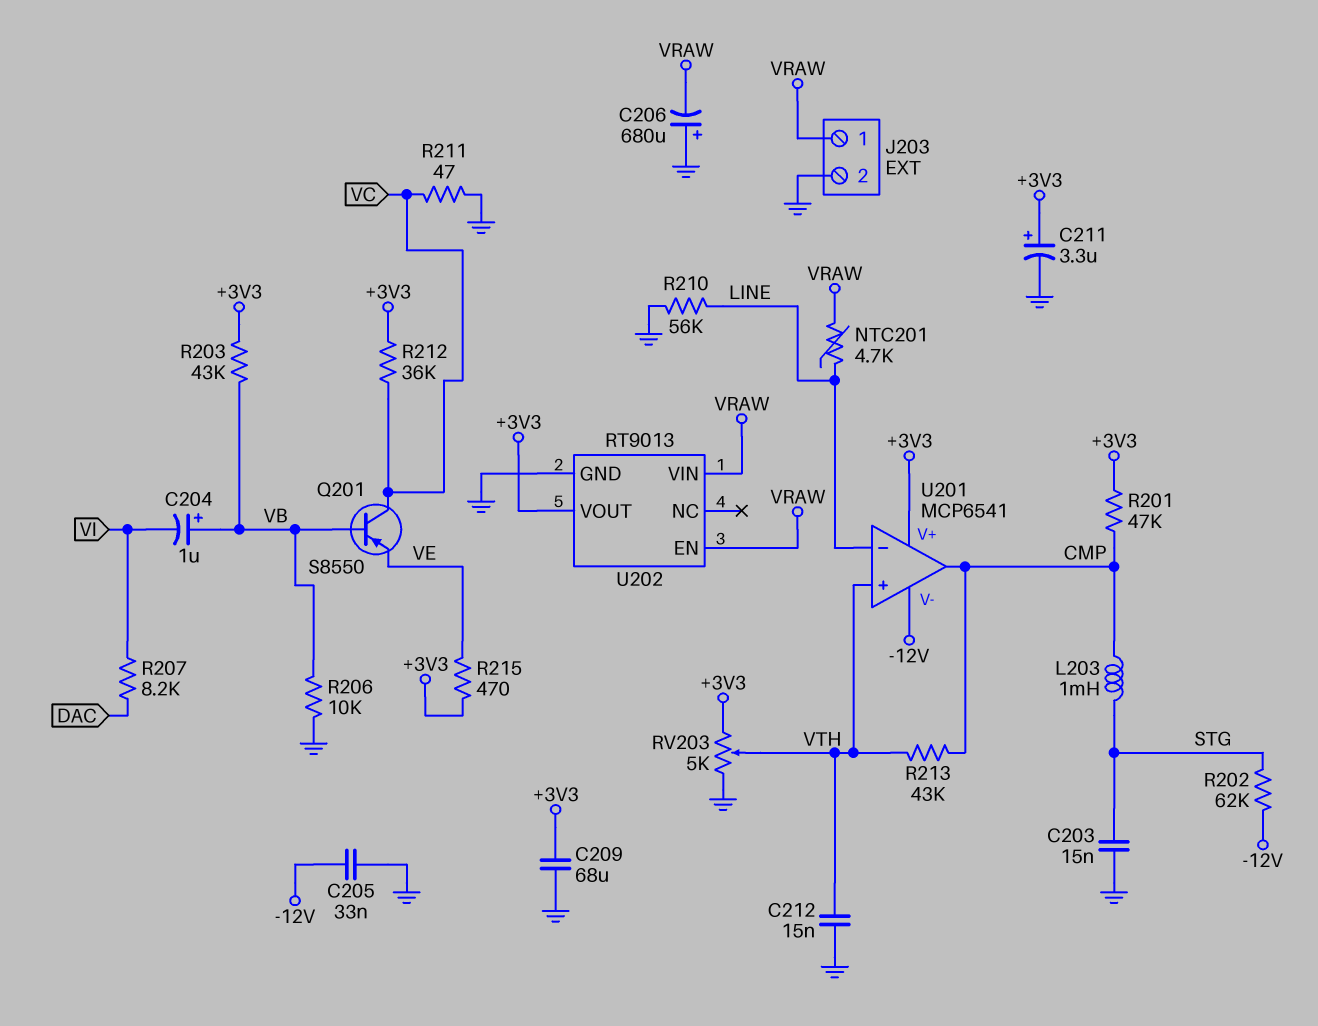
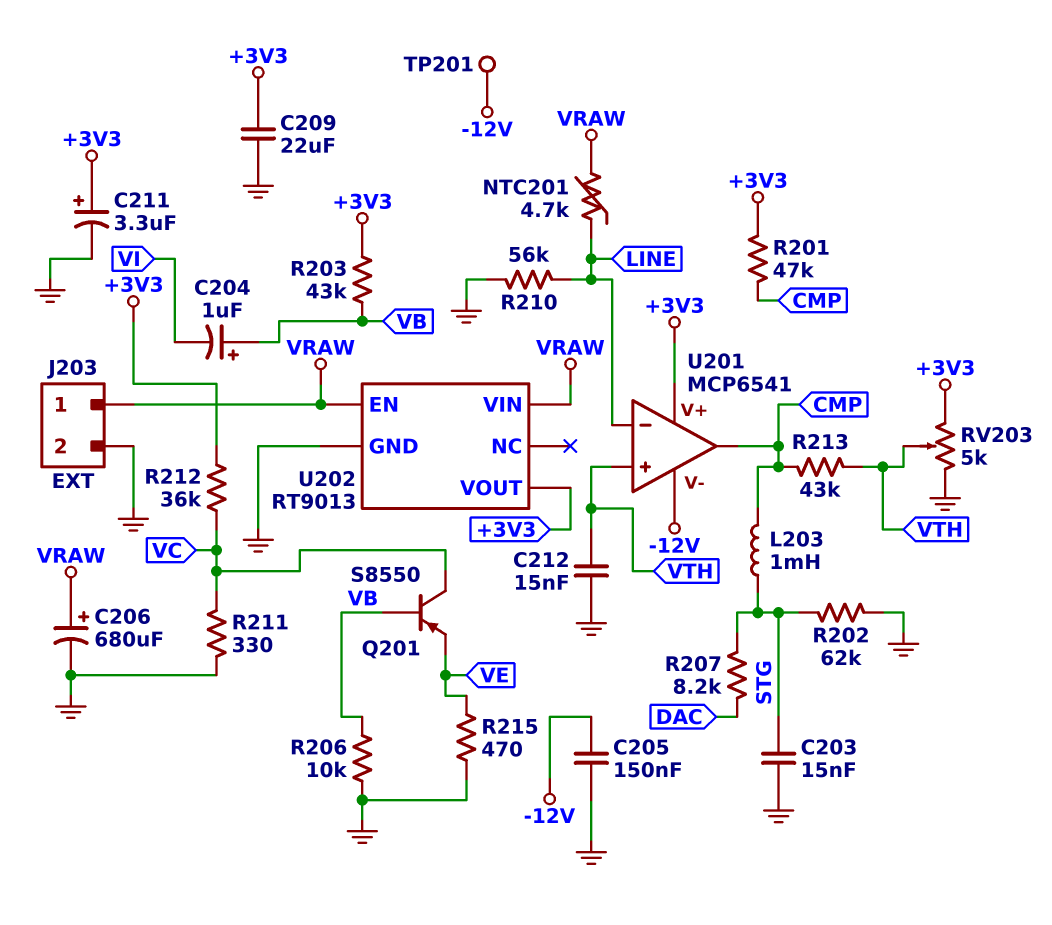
C205: 33nF (-12V, GND) -> 150nF (-12V, GND)
C206: 680uF (plus GND, minus VRAW) -> 680uF (plus VRAW, minus GND)
C209: 68uF (+3V3, GND) -> 22uF (+3V3, GND)
R202: 62k (-12V, STG) -> 62k (GND, STG)
R207: 8.2k (DAC, VI) -> 8.2k (DAC, STG)
R211: 47 (GND, VC) -> 330 (GND, VC)
R215: 470 (+3V3, VE) -> 470 (GND, VE)
TP201: none -> test point (-12V)

